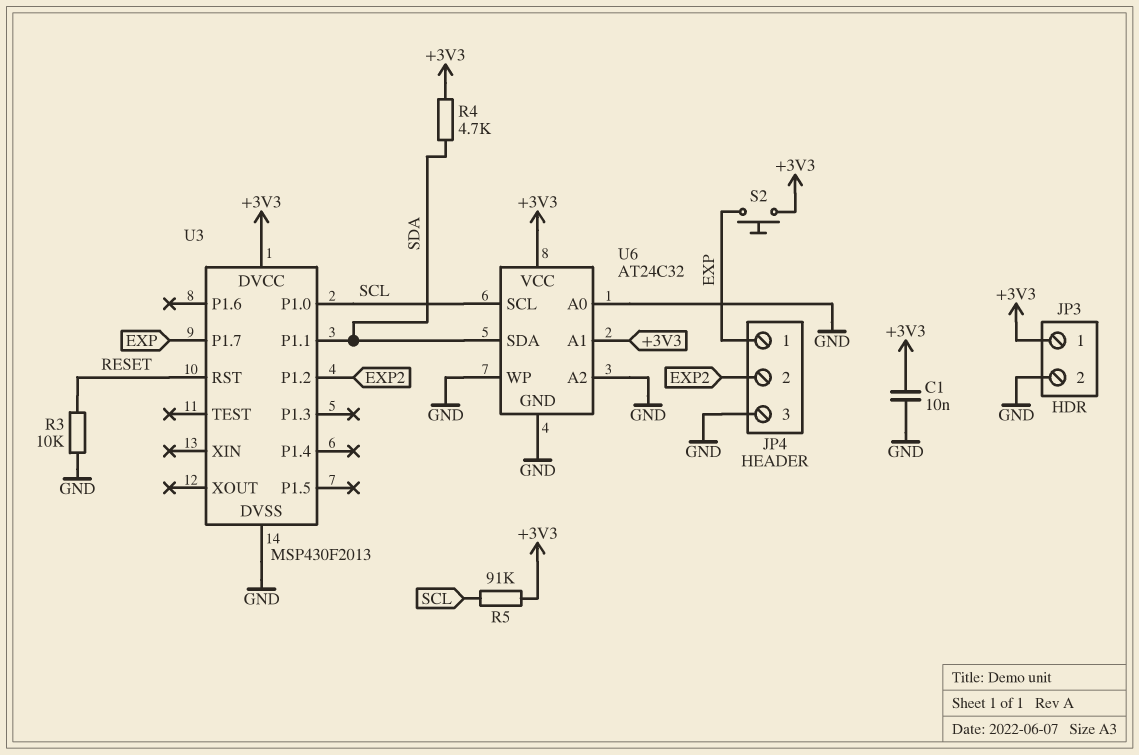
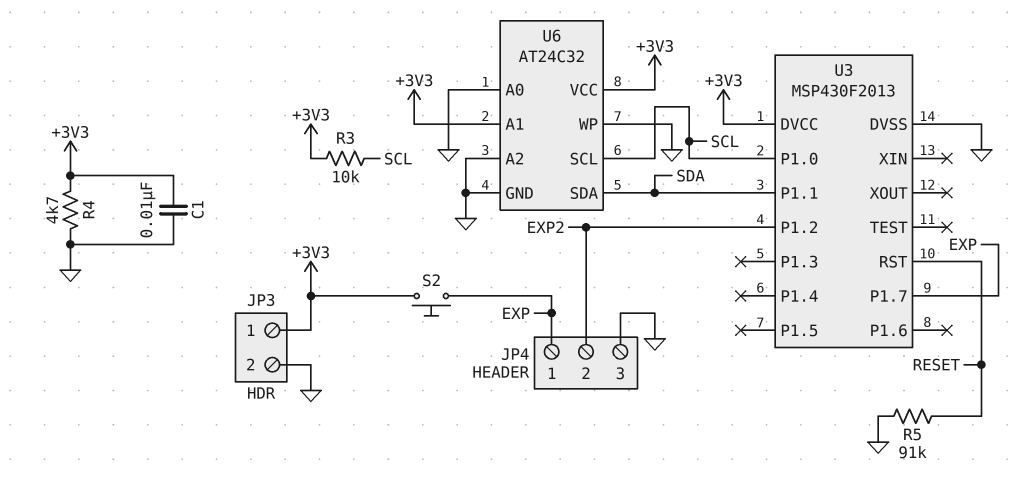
R3: 10k (GND, RESET) -> 10k (+3V3, SCL)
R4: 4.7k (+3V3, SDA) -> 4.7k (+3V3, GND)
R5: 91k (+3V3, SCL) -> 91k (GND, RESET)

